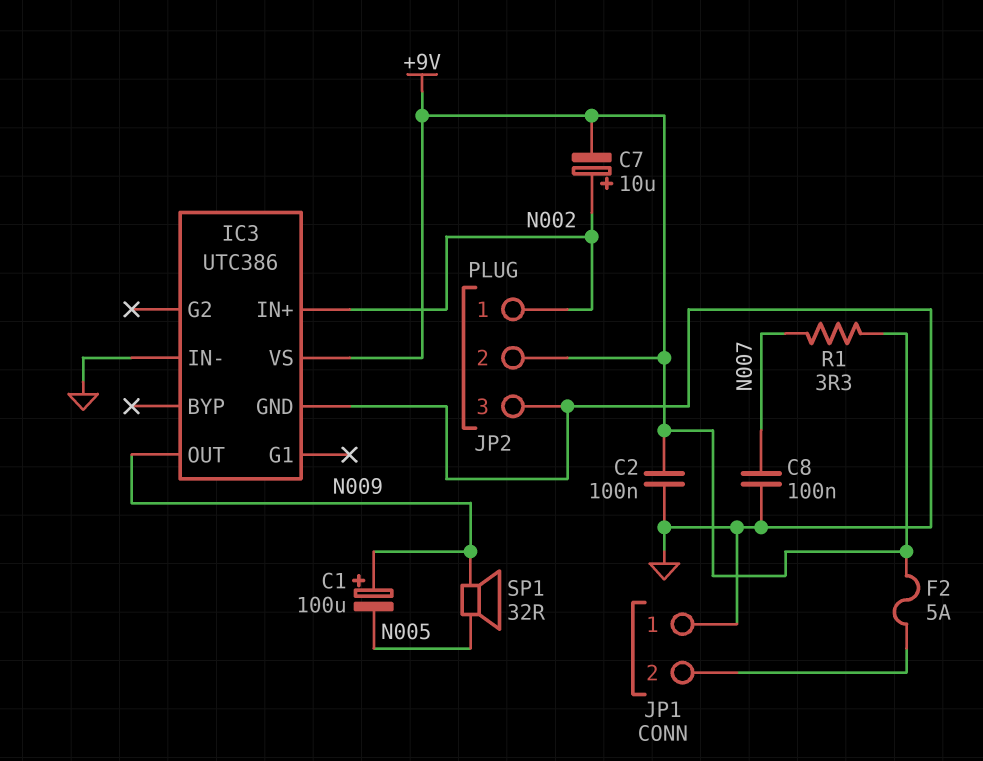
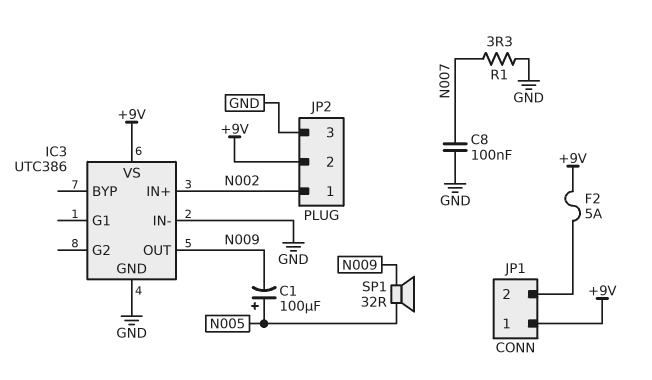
C1: 100uF (plus N009, minus N005) -> 100uF (plus N005, minus N009)
C2: 100nF (+9V, GND) -> none
C7: 10uF (plus N002, minus +9V) -> none
JP1 pin 1: GND -> +9V
R1: 3.3 (+9V, N007) -> 3.3 (GND, N007)

